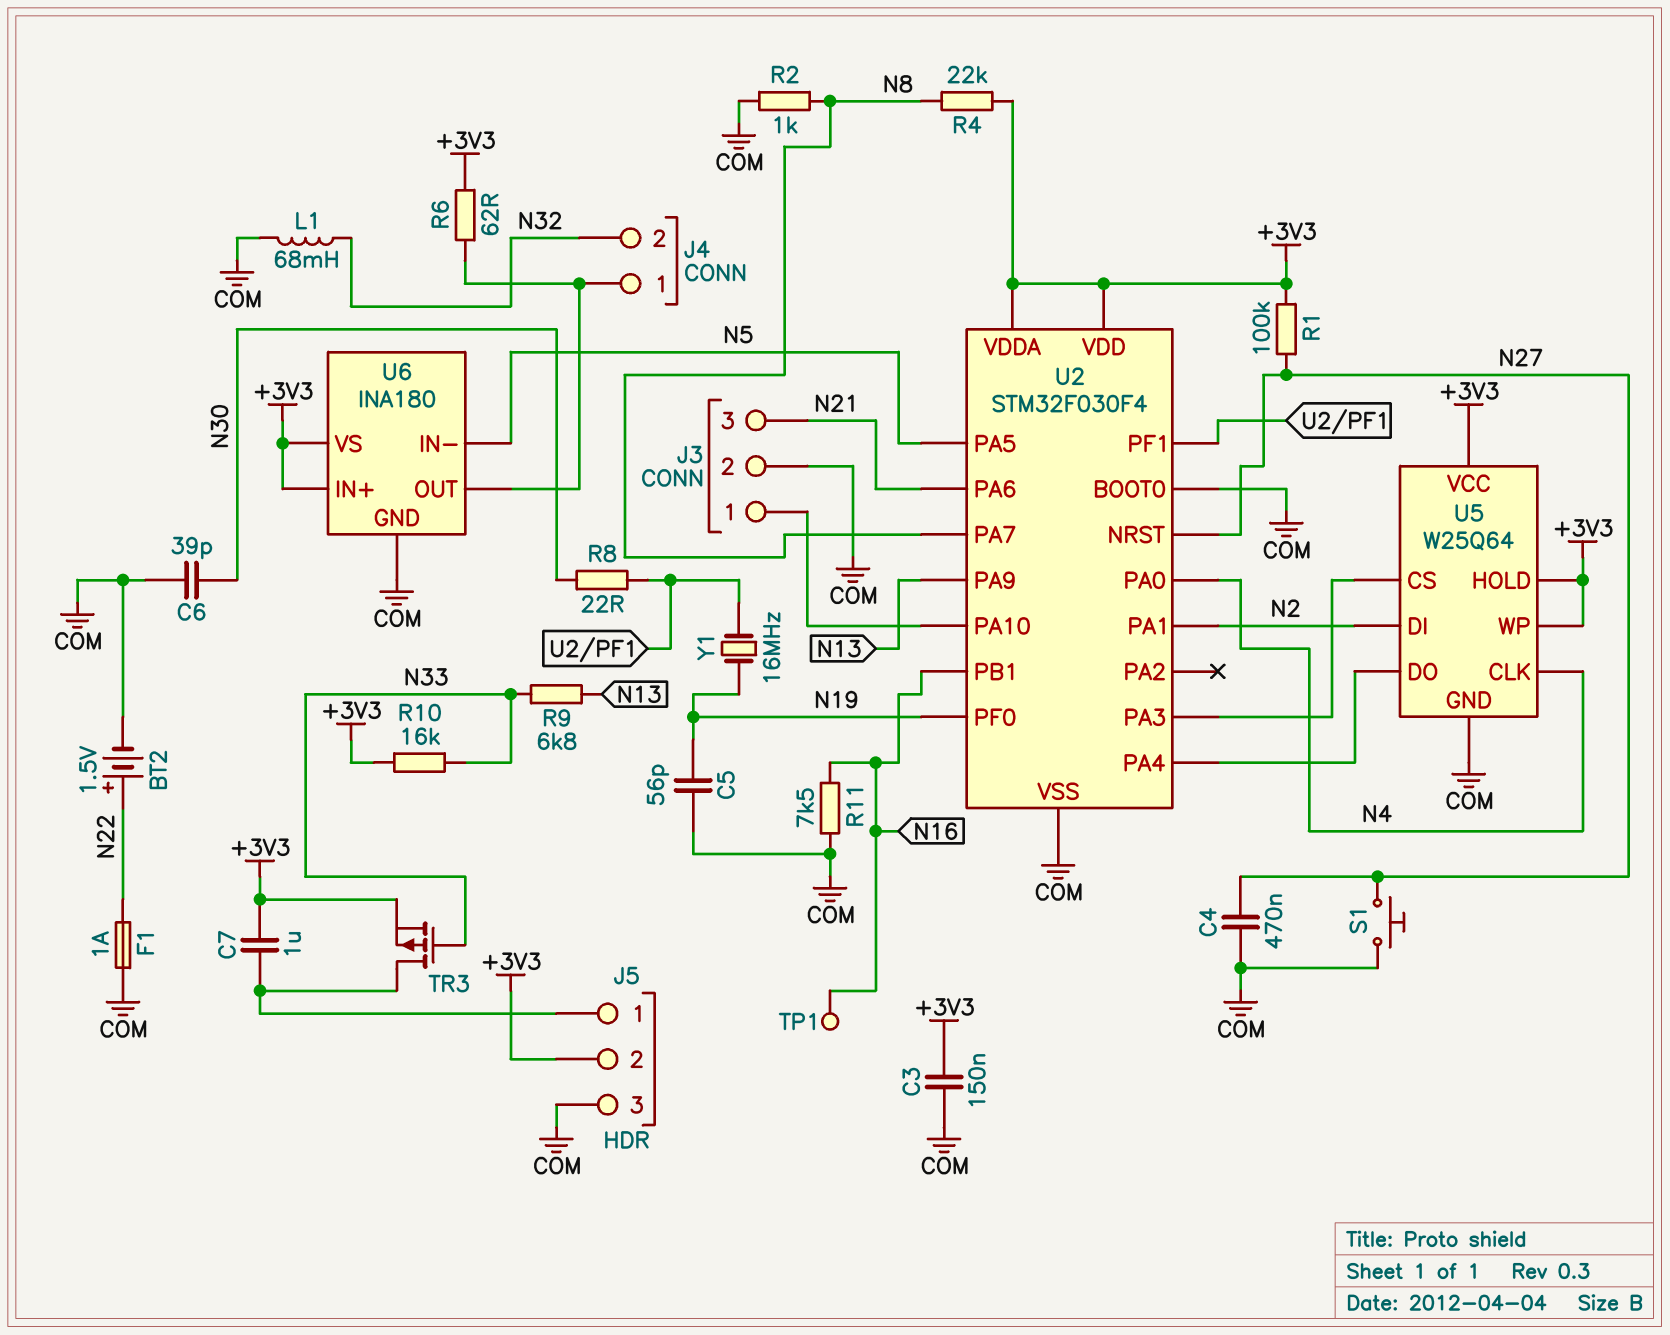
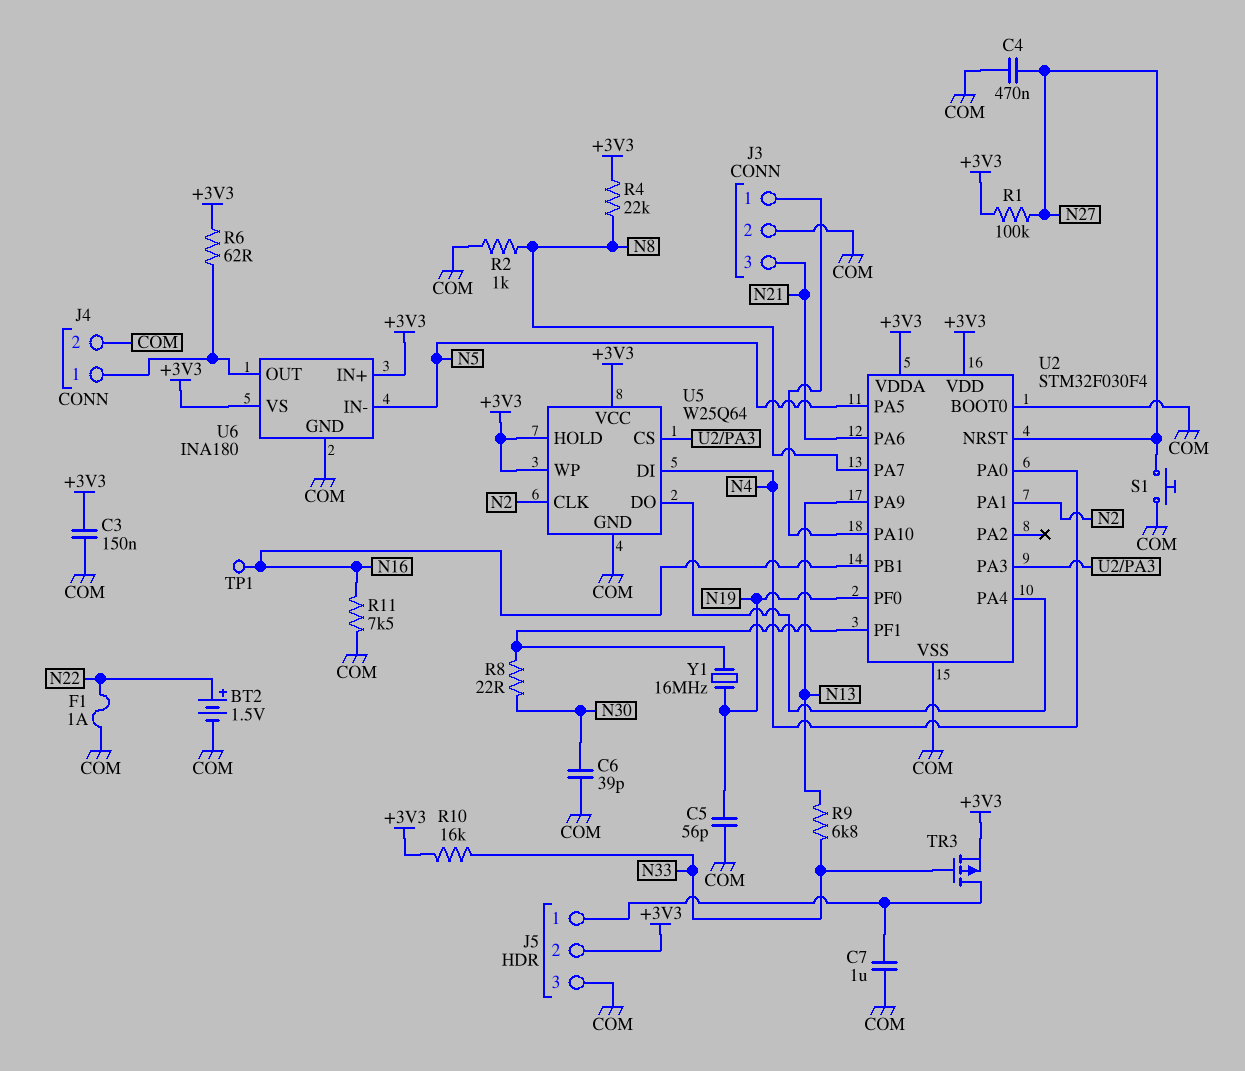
C7: 1uF (+3V3, J5/1) -> 1uF (COM, J5/1)
J4 pin 2: N32 -> COM
L1: 68mH (COM, N32) -> none
U5 pin CLK: N4 -> N2
U5 pin DI: N2 -> N4

